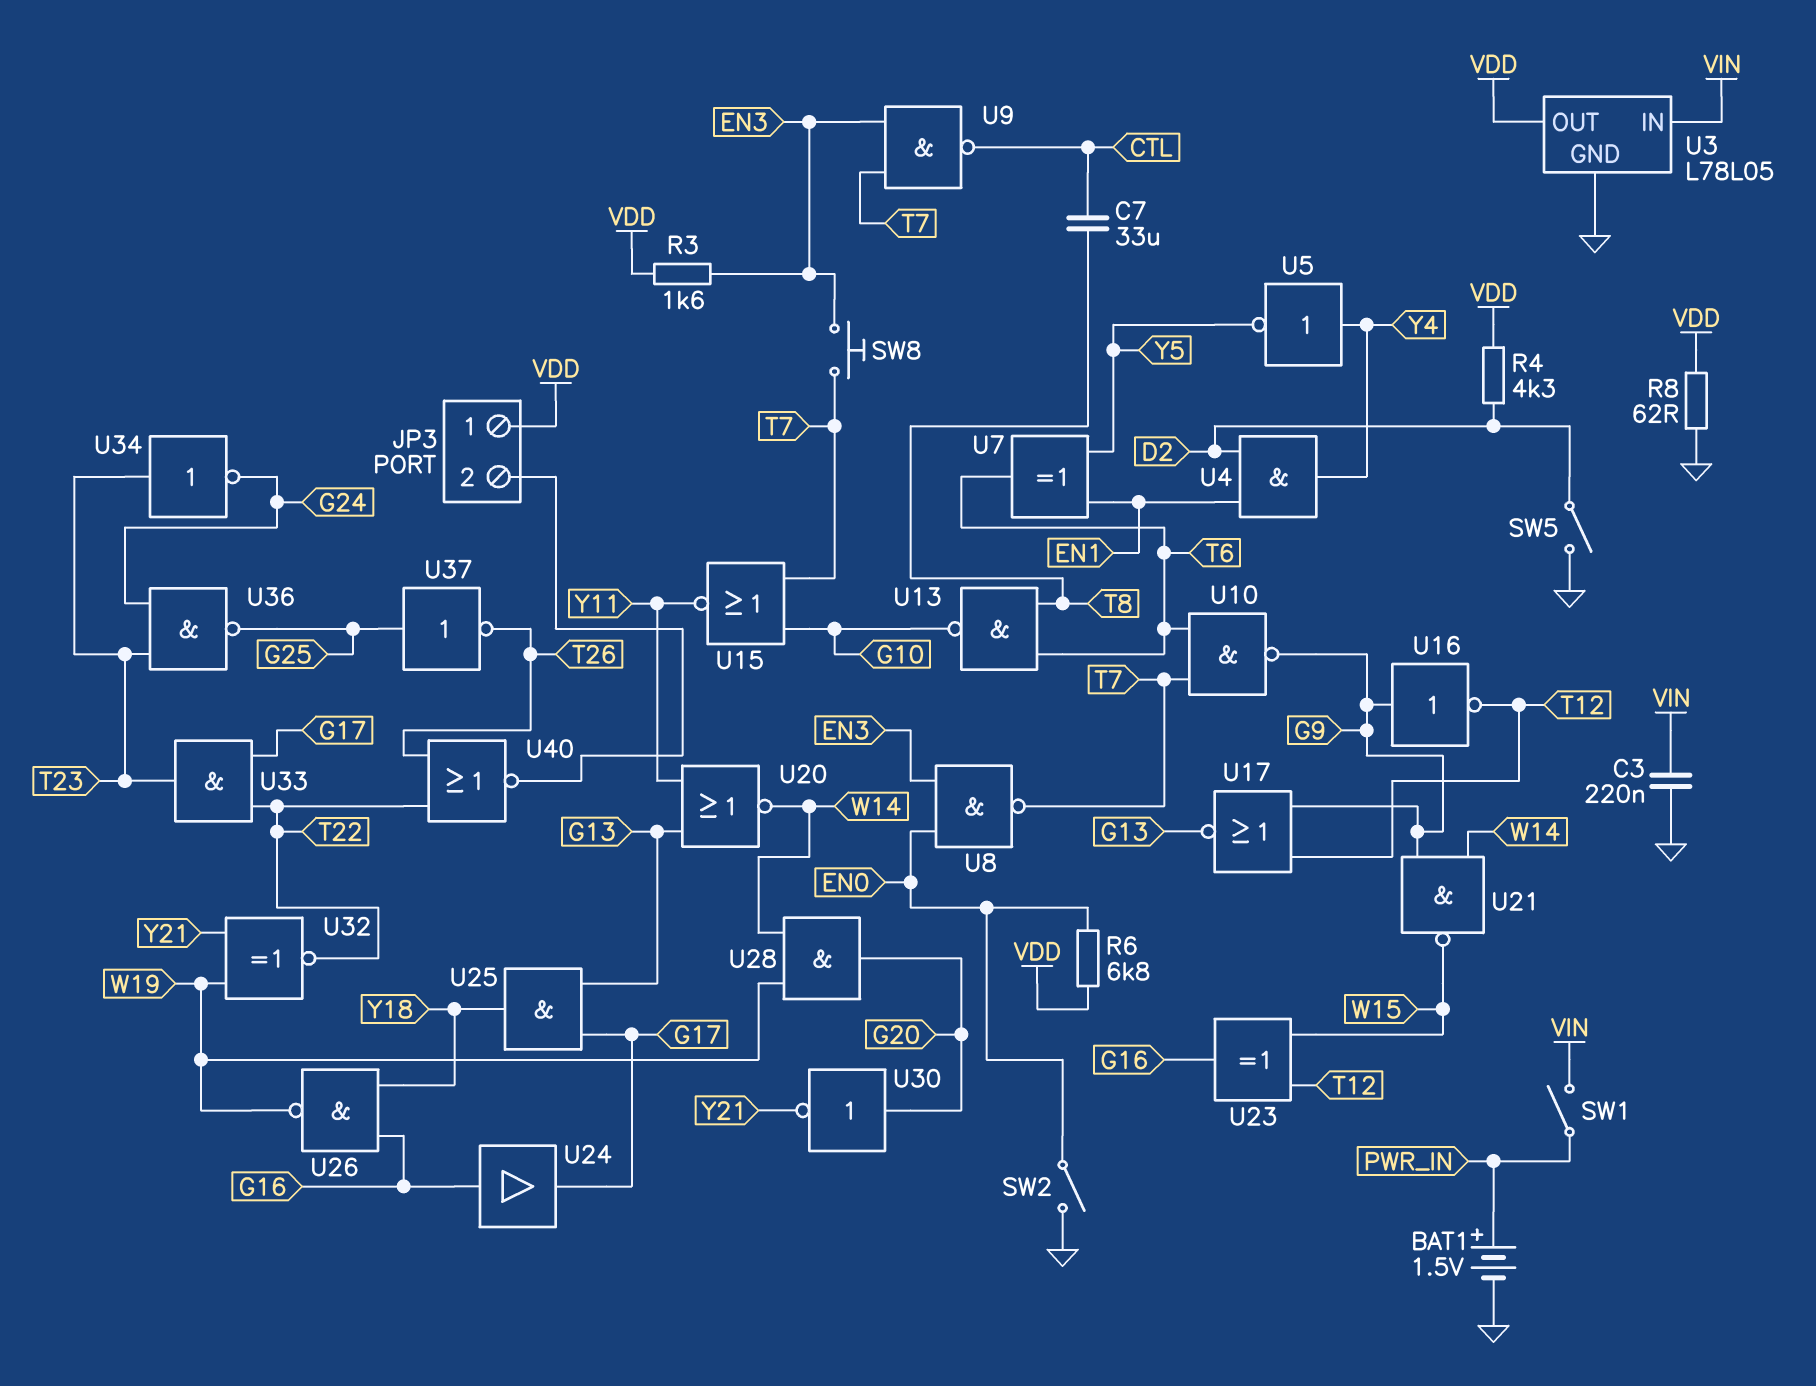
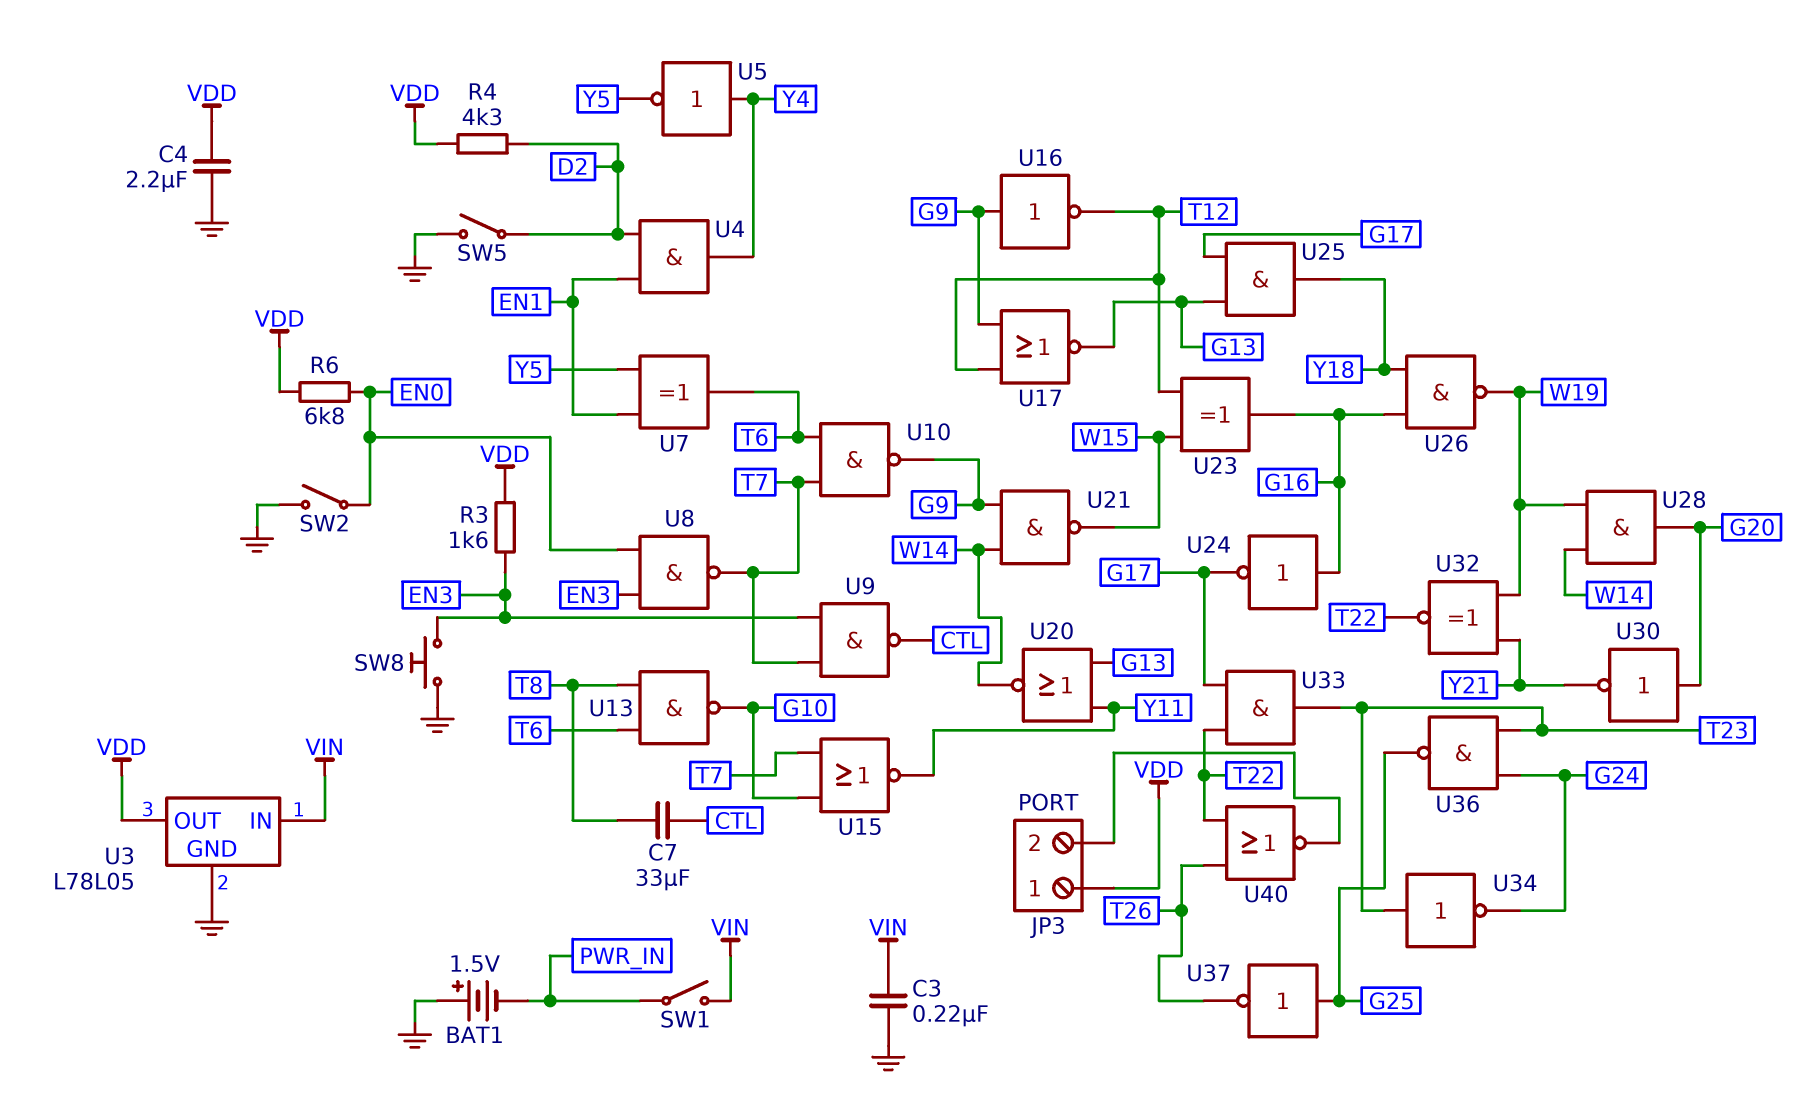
BAT1: 1.5V (plus PWR_IN, minus GND) -> 1.5V (plus GND, minus PWR_IN)
C4: none -> 2.2uF (GND, VDD)
R8: 62 (GND, VDD) -> none
SW8: button (EN3, T7) -> button (EN3, GND)
U24: buffer (in G16, out G17) -> NOT (in G16, out G17)

